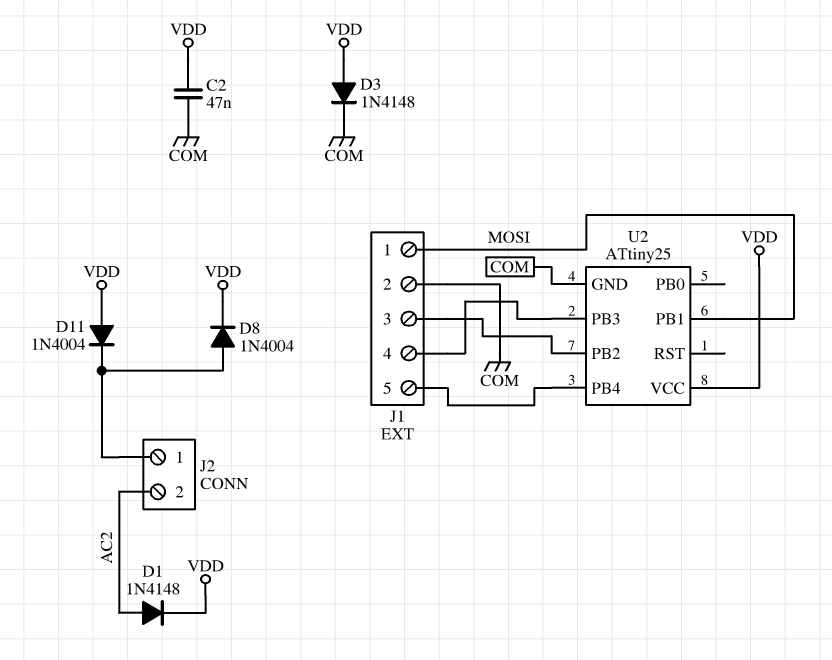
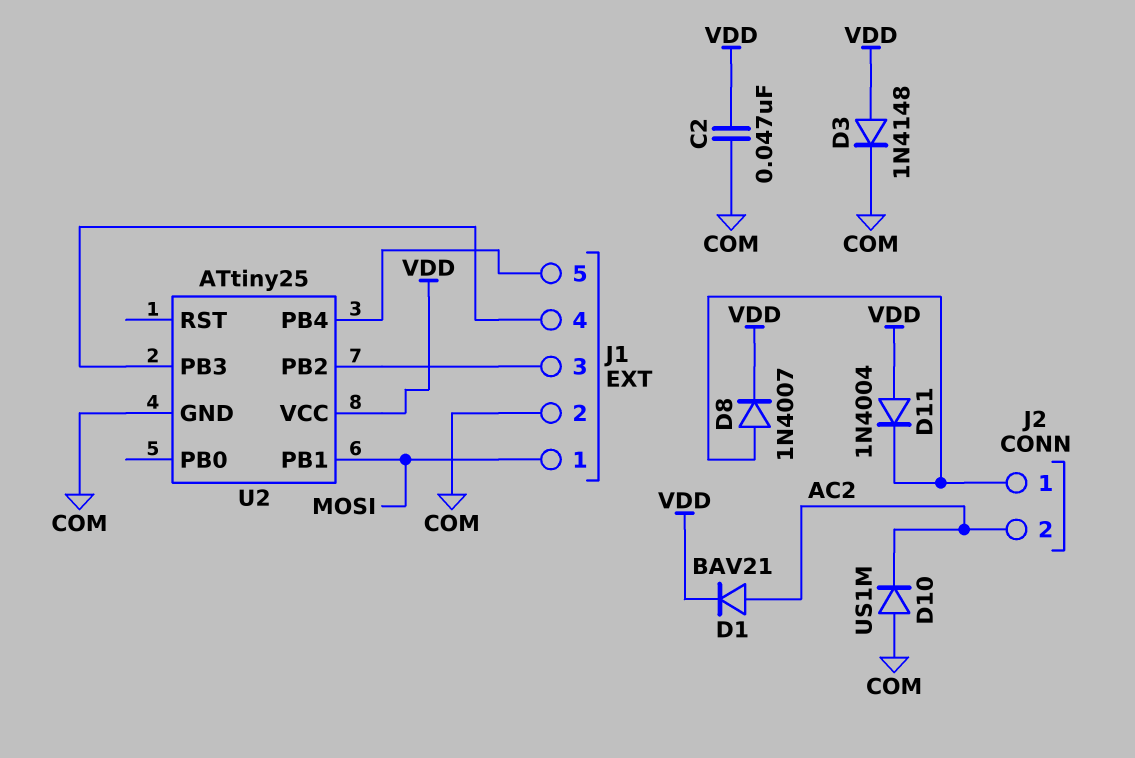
D1: diode 1N4148 (A AC2, K VDD) -> diode BAV21 (A AC2, K VDD)
D8: diode 1N4004 (A J2/1, K VDD) -> diode 1N4007 (A J2/1, K VDD)
D10: none -> diode US1M (A COM, K AC2)

